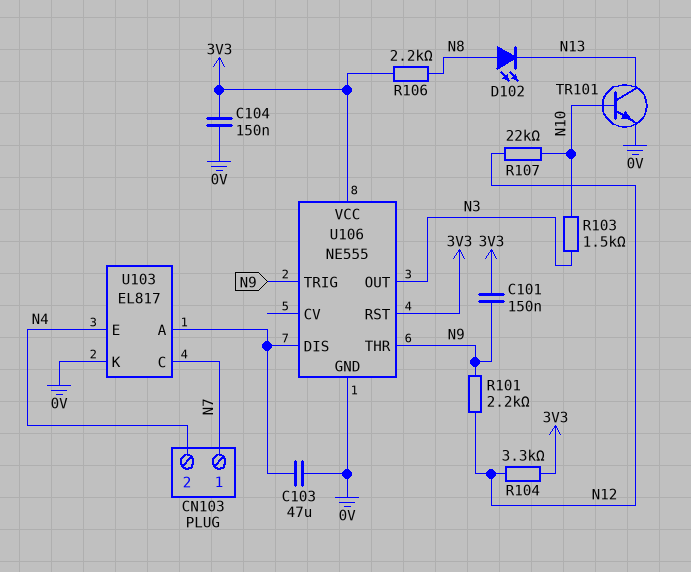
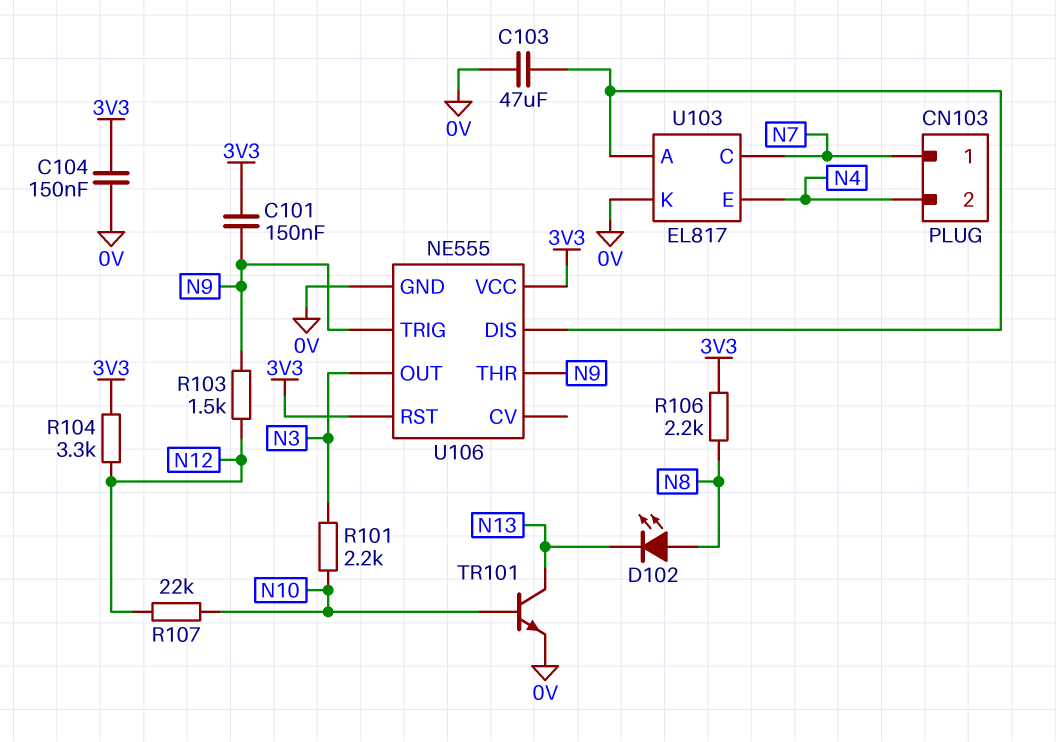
R101: 2.2k (N9, N12) -> 2.2k (N3, N10)
R103: 1.5k (N3, N10) -> 1.5k (N9, N12)

